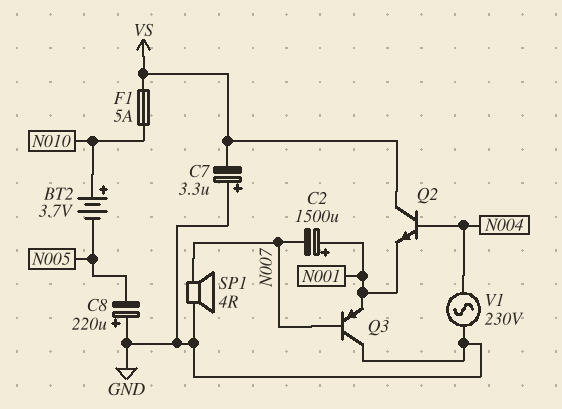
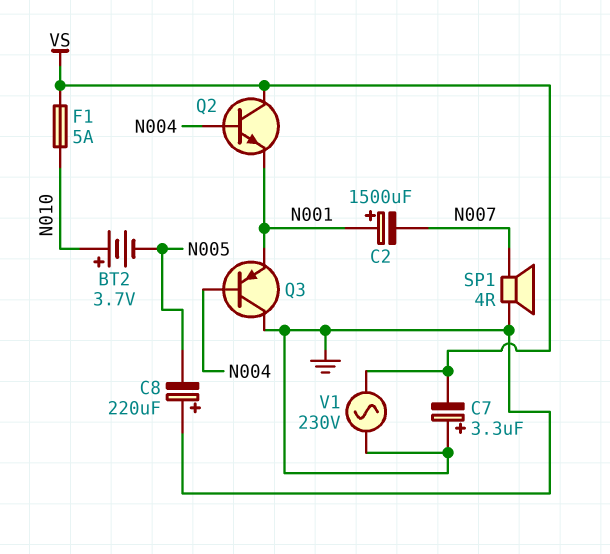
Q3: PNP (B N007, C GND, E N001) -> PNP (B N004, C GND, E N001)
V1: AC 230V (GND, N004) -> AC 230V (GND, VS)

